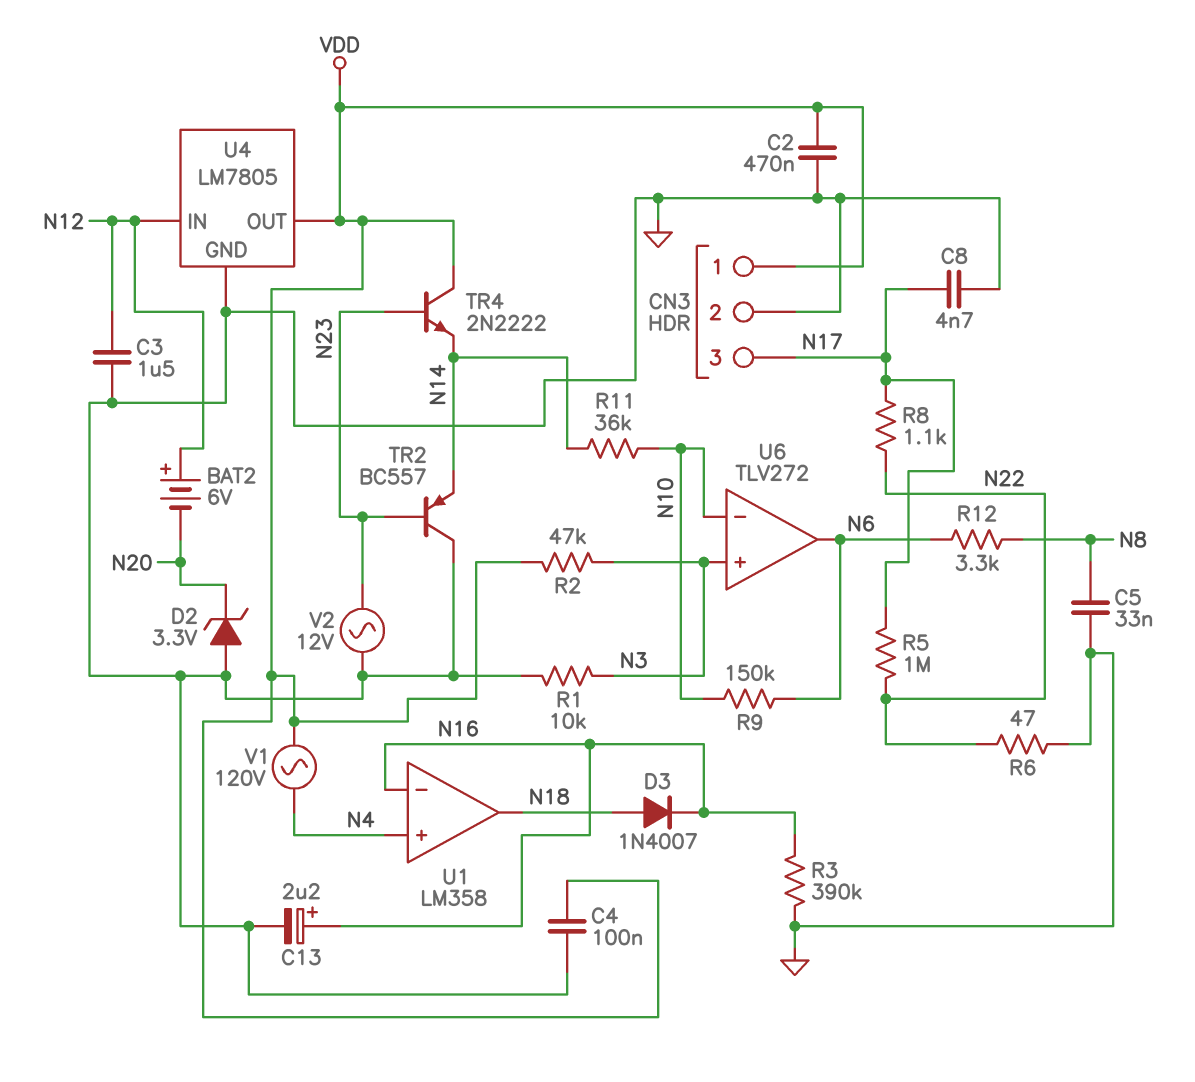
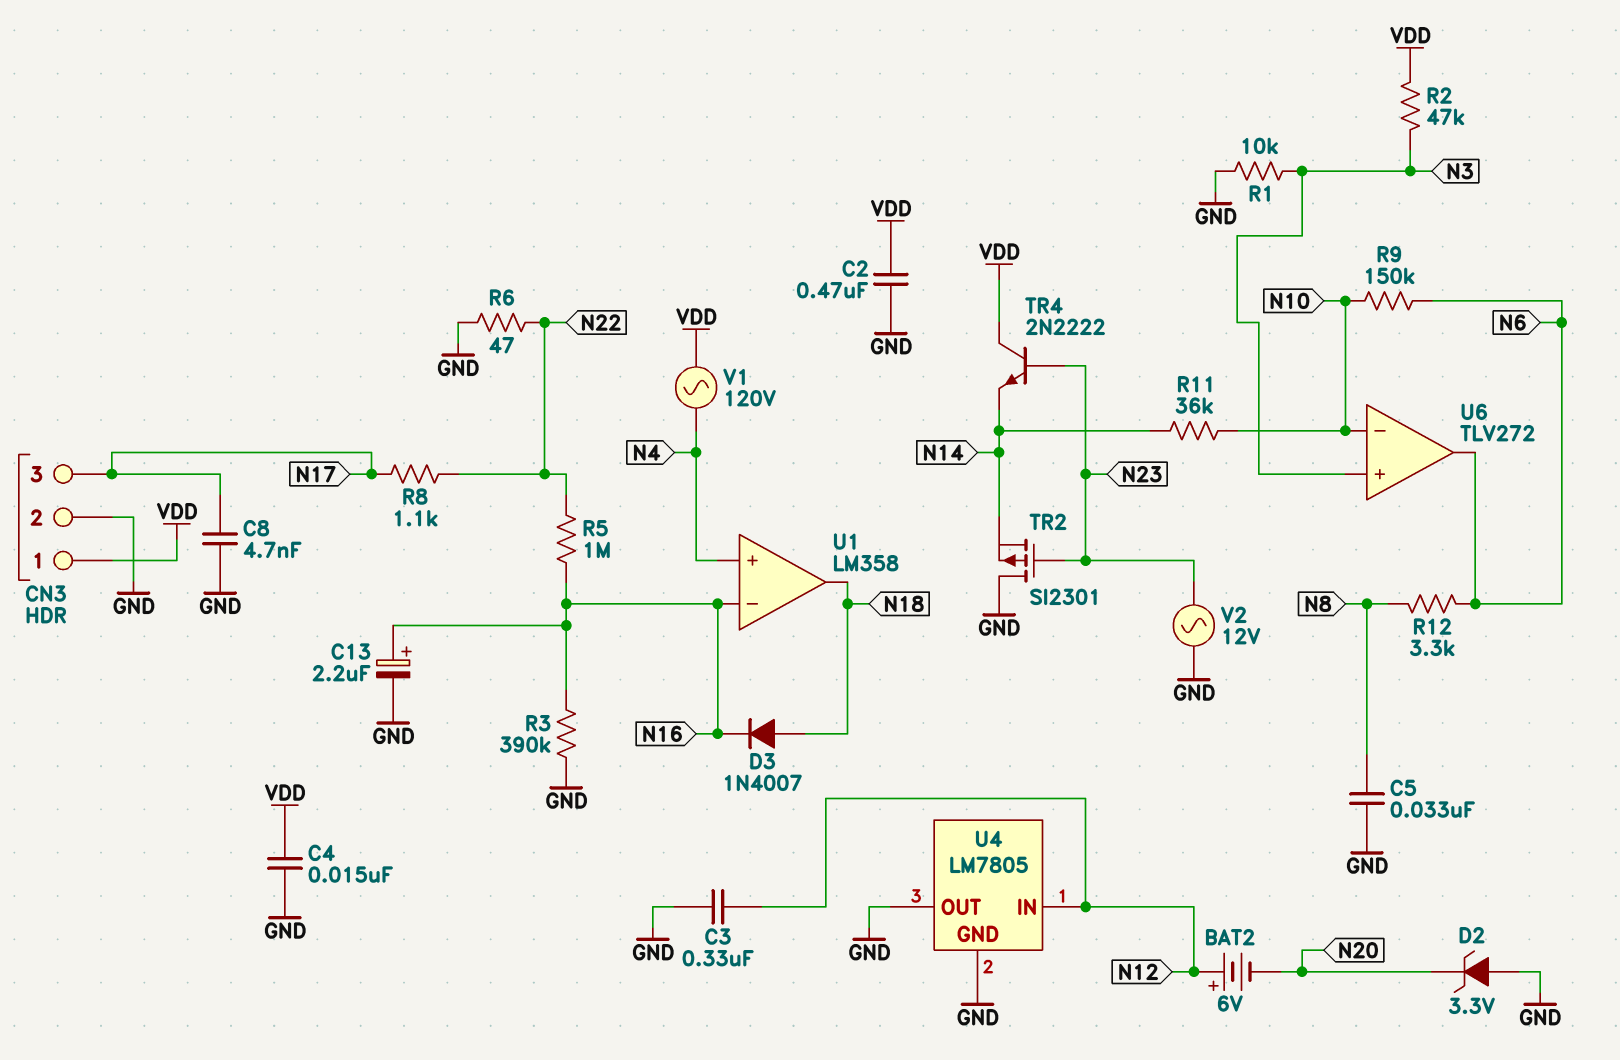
C3: 1.5uF (GND, N12) -> 330nF (GND, N12)
C4: 100nF (GND, VDD) -> 15nF (GND, VDD)
R5: 1M (N17, N22) -> 1M (N16, N22)
TR2: PNP BC557 (B N23, C GND, E N14) -> PMOS SI2301 (G N23, D GND, S N14)
U4 pin OUT: VDD -> GND

